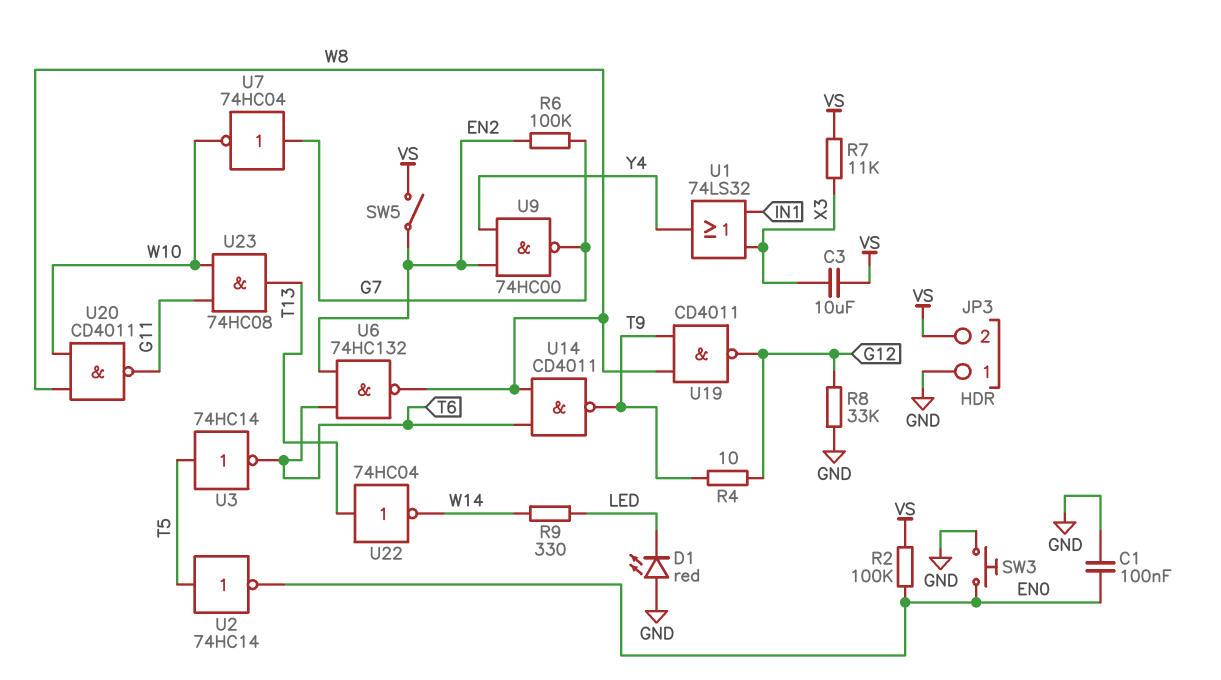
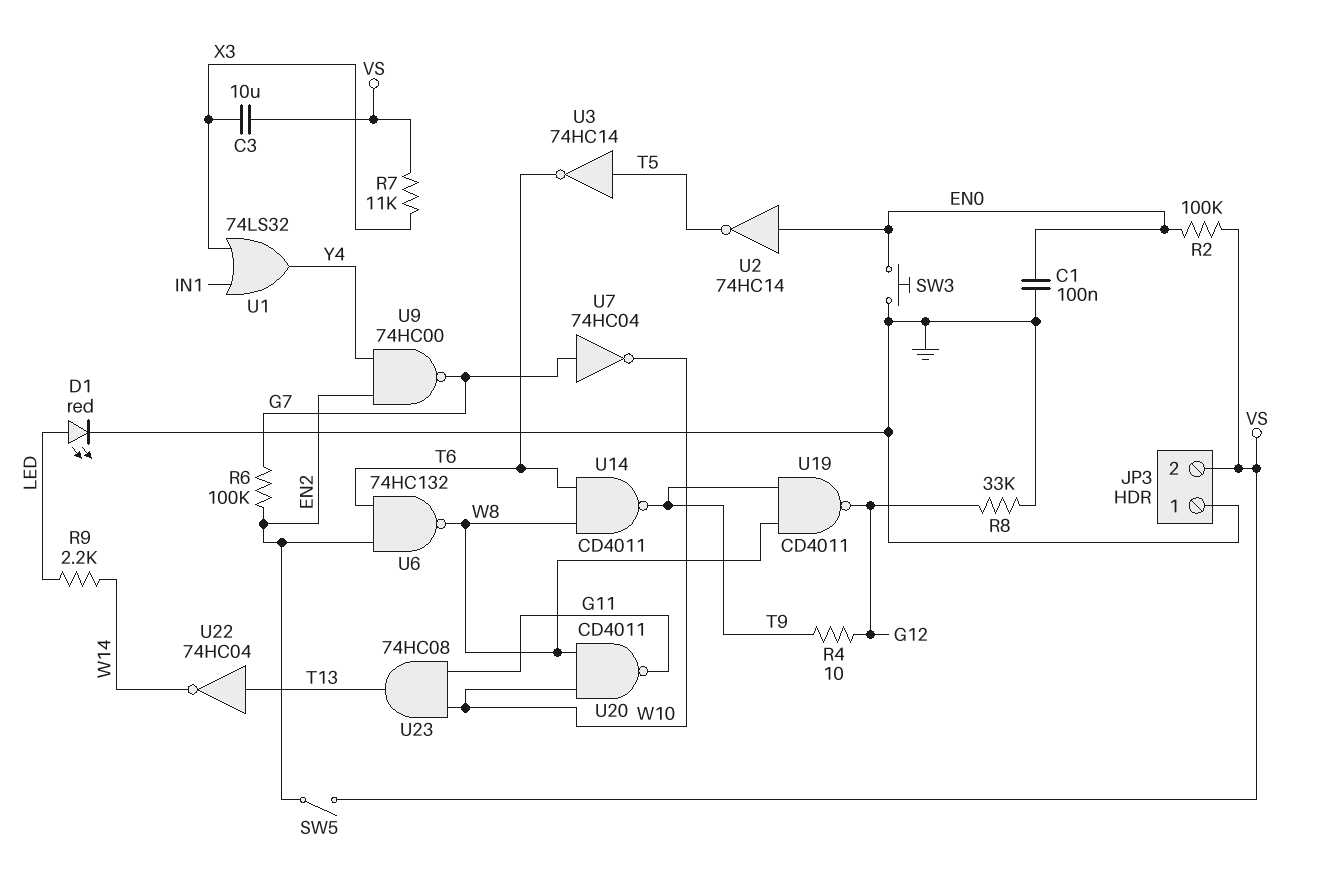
D1: LED red (A GND, K LED) -> LED red (A LED, K GND)
R9: 330 (LED, W14) -> 2.2k (LED, W14)
U2: NOT 74HC14 (in T5, out EN0) -> NOT 74HC14 (in EN0, out T5)

